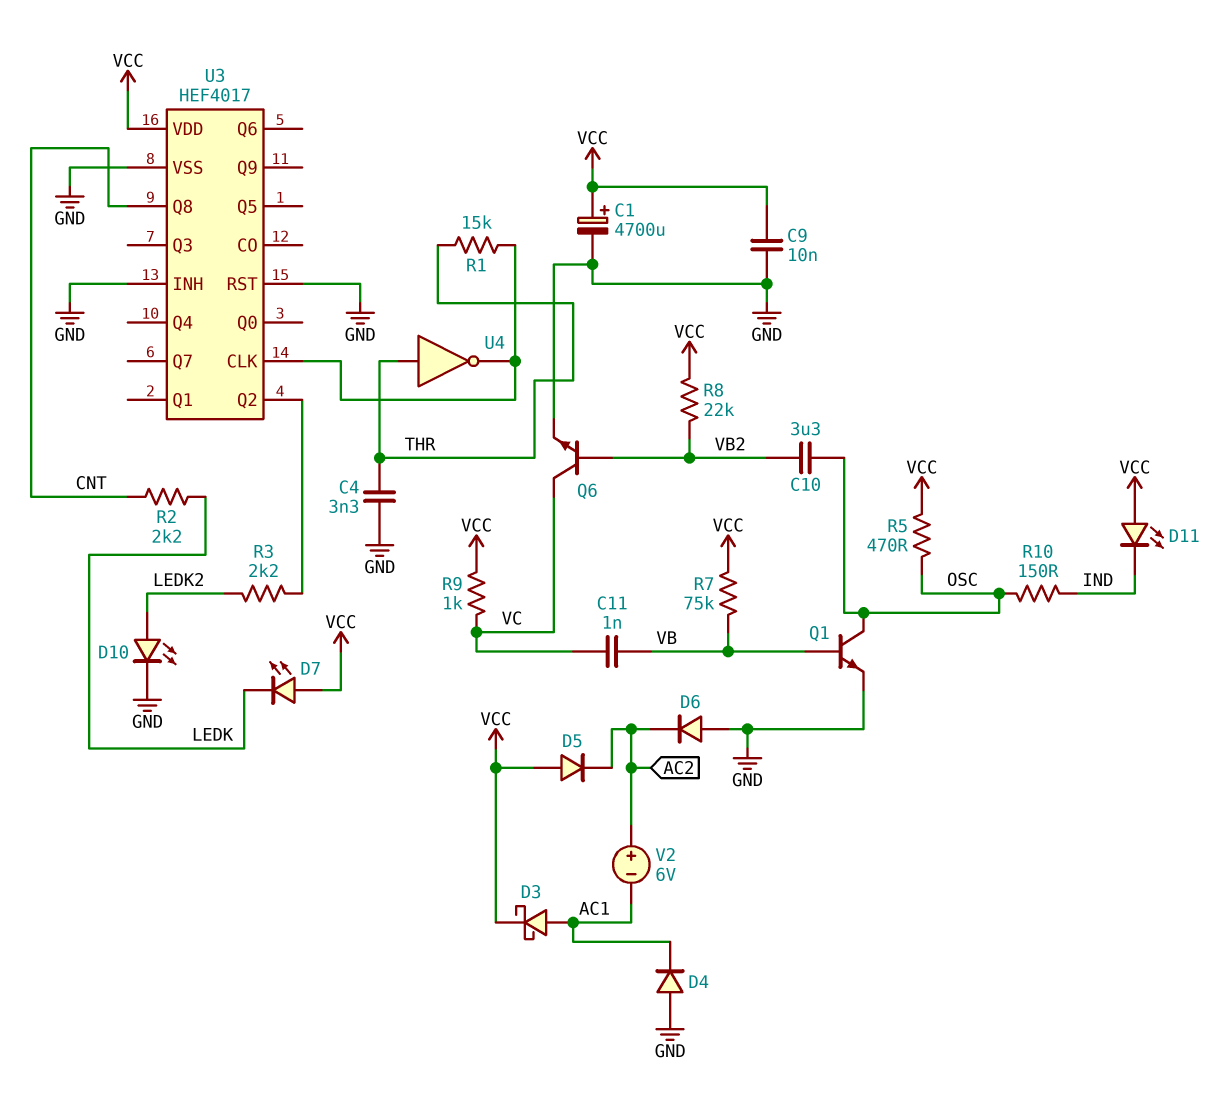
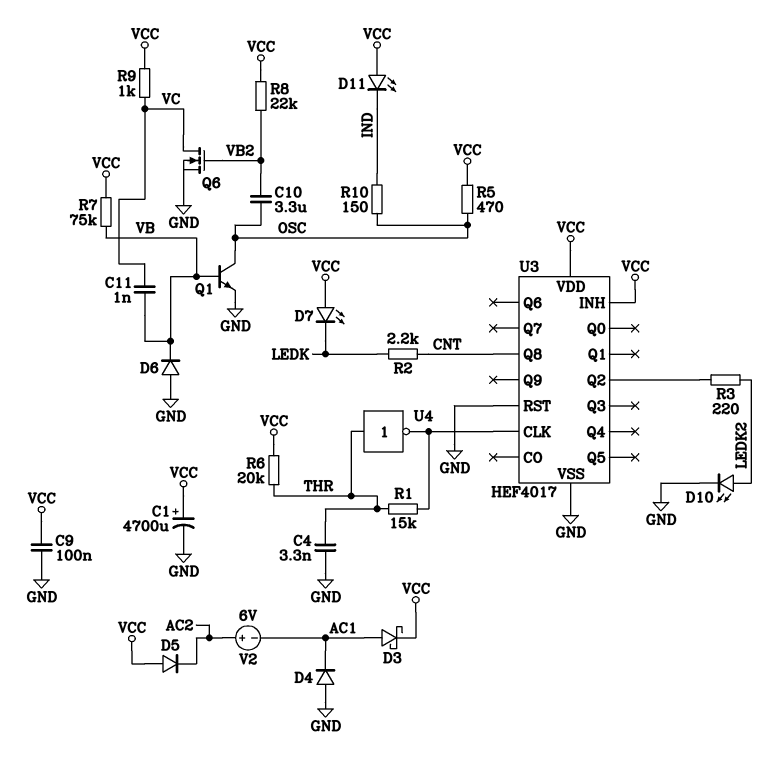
C9: 10nF (GND, VCC) -> 100nF (GND, VCC)
D6: diode (A GND, K AC2) -> diode (A GND, K VB)
Q6: NPN (B VB2, C VC, E GND) -> NMOS (G VB2, D VC, S GND)
R3: 2.2k (LEDK2, U3/Q2) -> 220 (LEDK2, U3/Q2)
R6: none -> 20k (THR, VCC)
U3 pin INH: GND -> VCC

